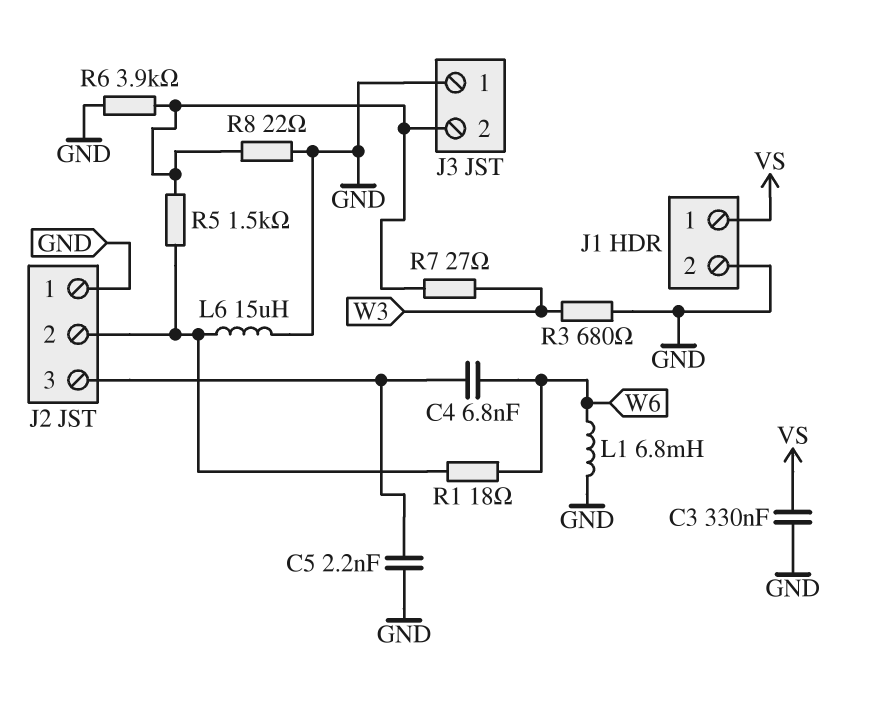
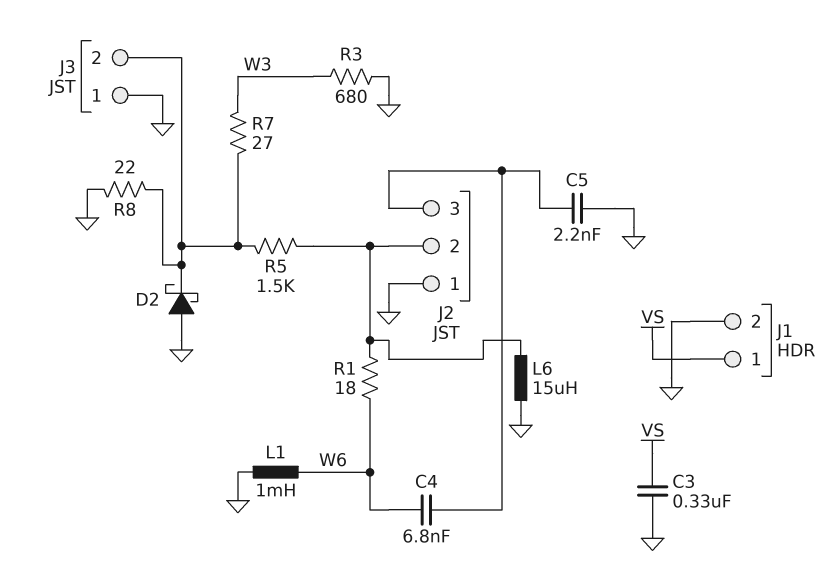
D2: none -> schottky (A GND, K J3/2)
L1: 6.8mH (GND, W6) -> 1mH (GND, W6)
R6: 3.9k (GND, J3/2) -> none

